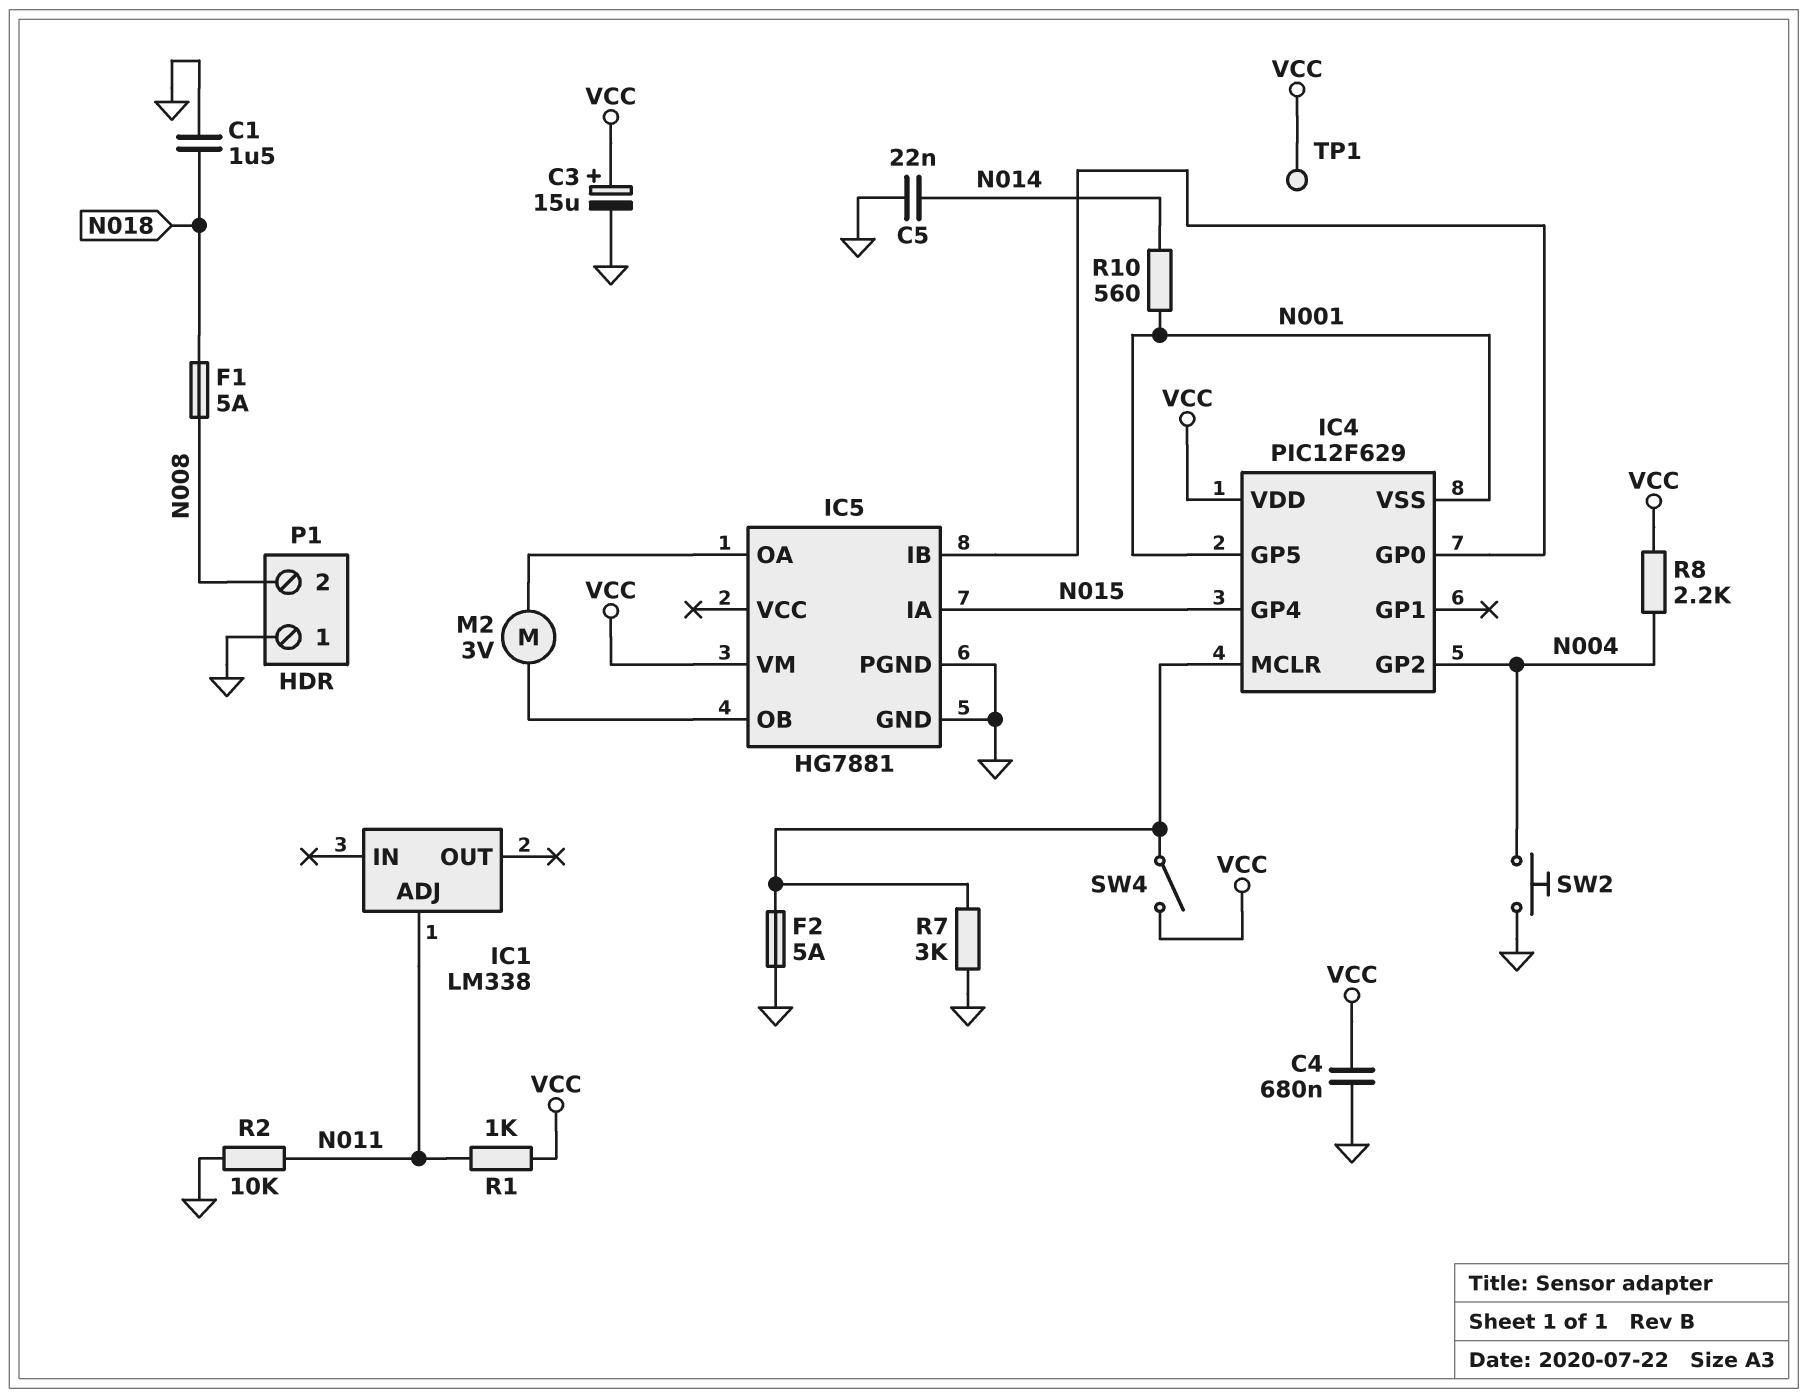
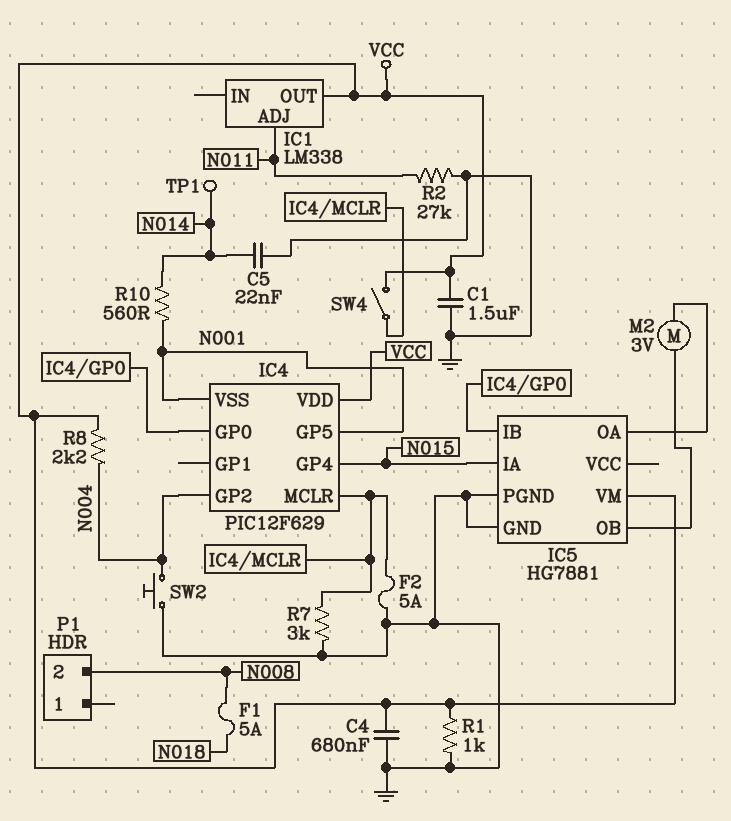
C1: 1.5uF (GND, N018) -> 1.5uF (GND, VCC)
C3: 15uF (plus VCC, minus GND) -> none
IC1 pin OUT: none -> VCC
P1 pin 1: GND -> none
R1: 1k (N011, VCC) -> 1k (GND, VCC)
R2: 10k (GND, N011) -> 27k (GND, N011)
TP1: test point (VCC) -> test point (N014)

